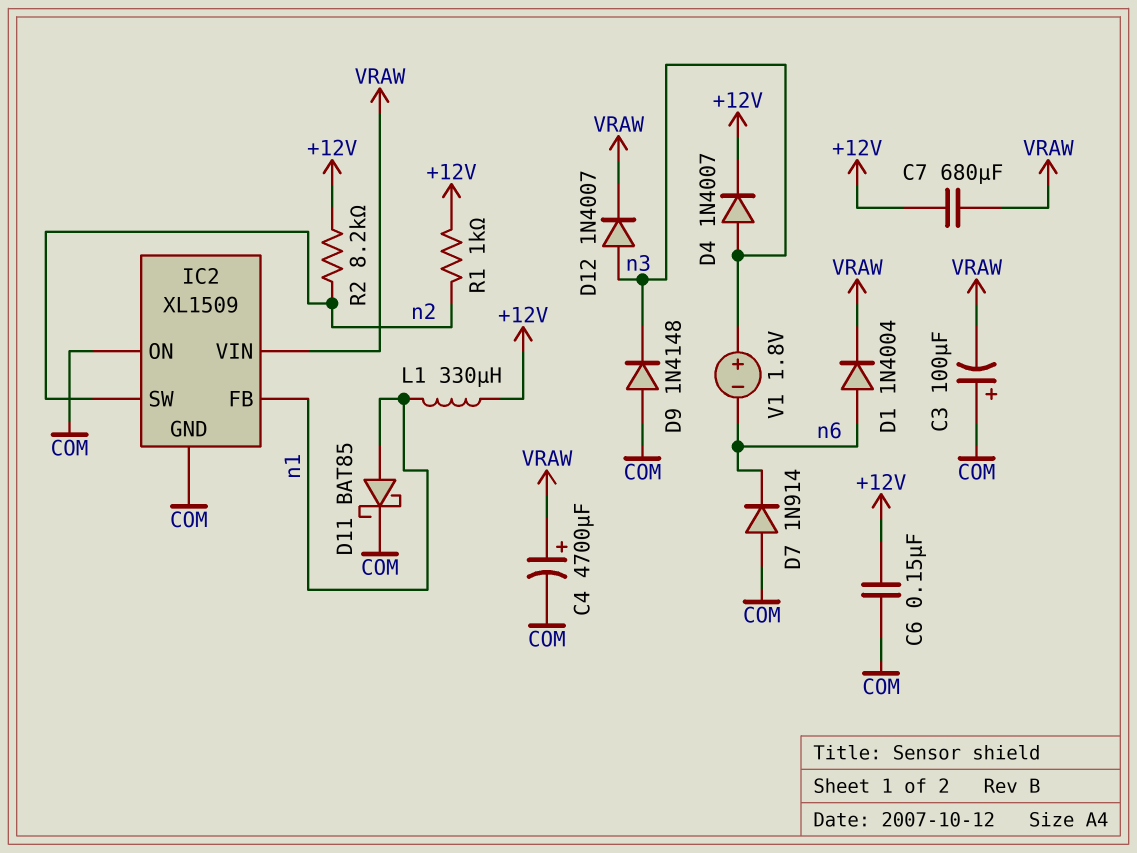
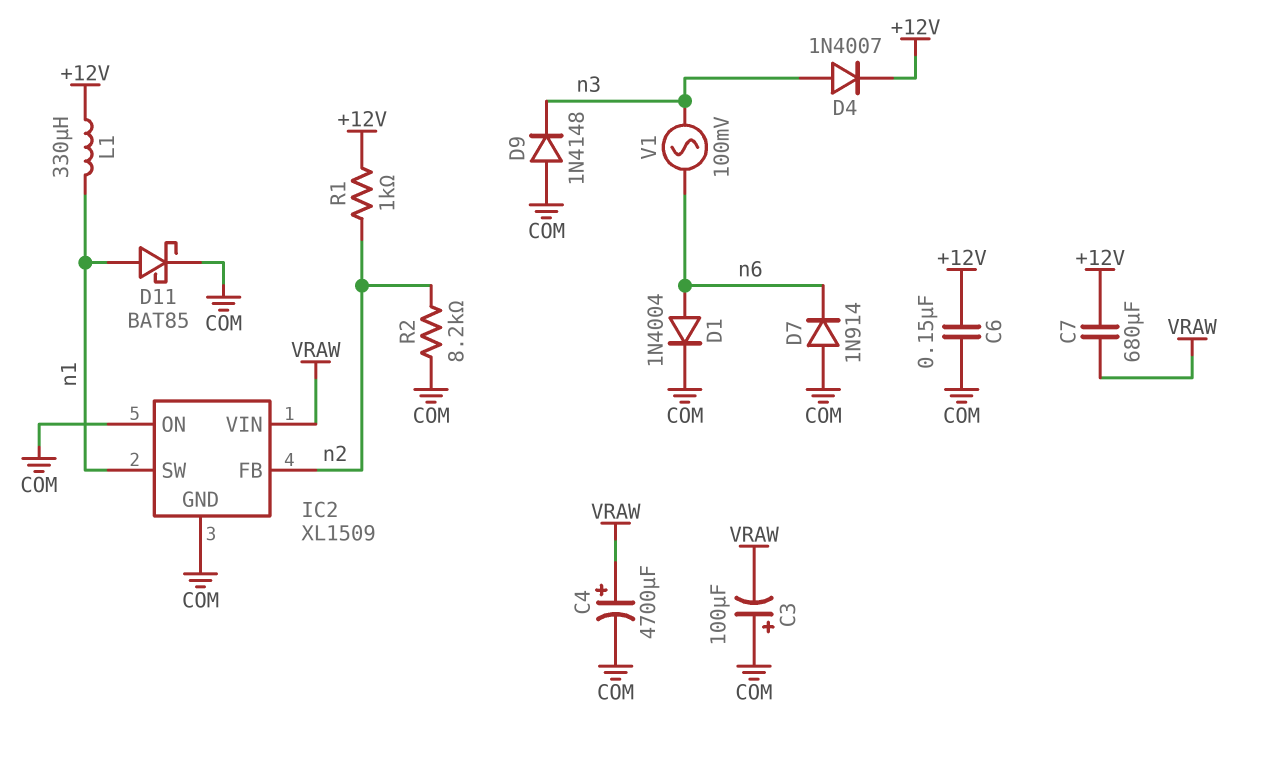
D1: diode 1N4004 (A n6, K VRAW) -> diode 1N4004 (A n6, K COM)
D12: diode 1N4007 (A n3, K VRAW) -> none
IC2 pin FB: n1 -> n2
IC2 pin SW: n2 -> n1
R2: 8.2k (+12V, n2) -> 8.2k (COM, n2)
V1: 1.8V (plus n3, minus n6) -> AC 100mV (n3, n6)

